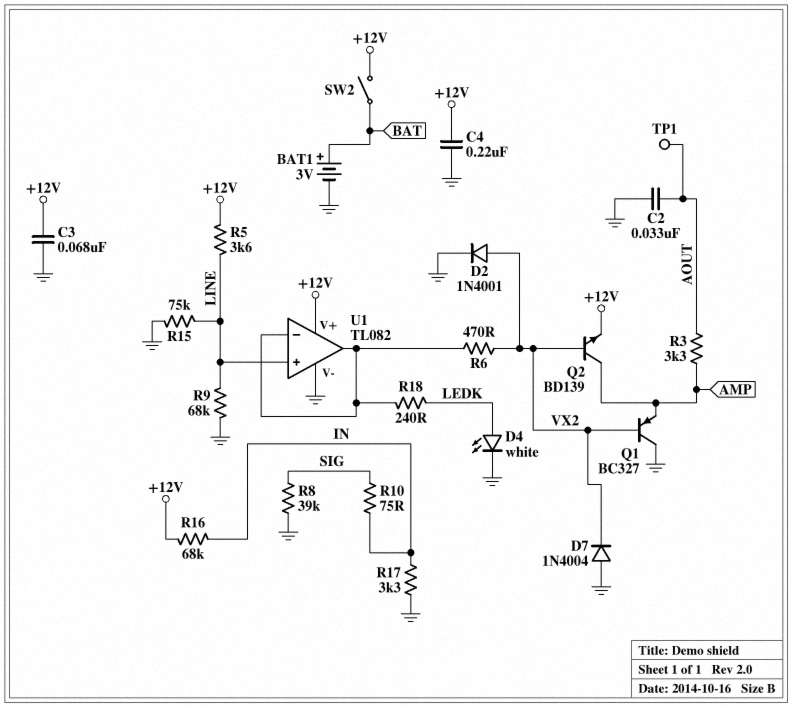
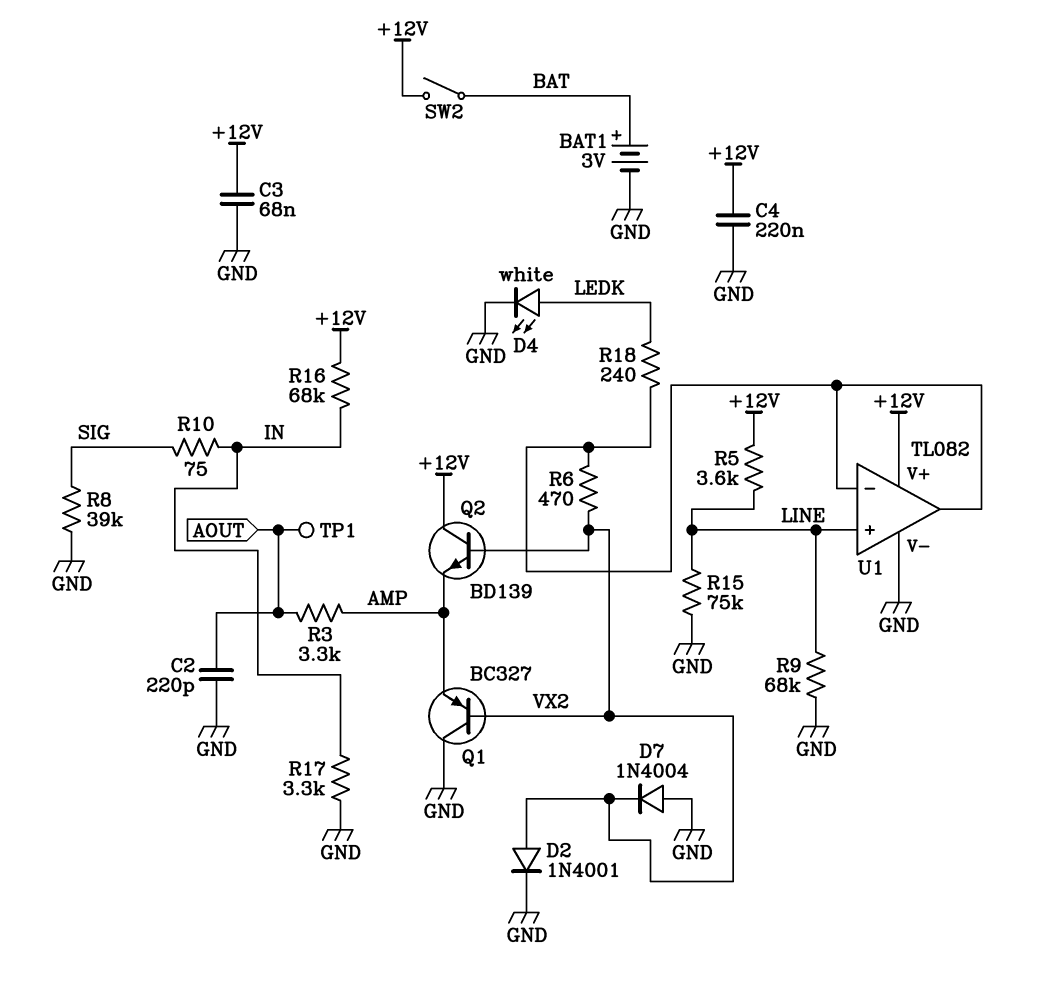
C2: 33nF (AOUT, GND) -> 220pF (AOUT, GND)
Q2: NPN BD139 (B VX2, C AMP, E +12V) -> NPN BD139 (B VX2, C +12V, E AMP)

